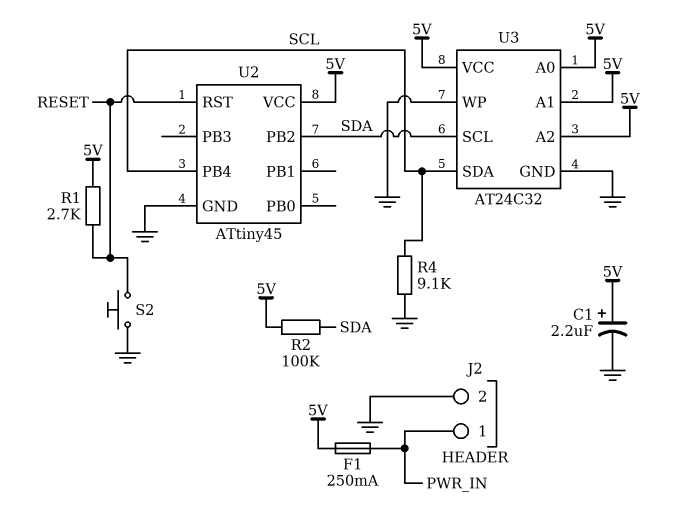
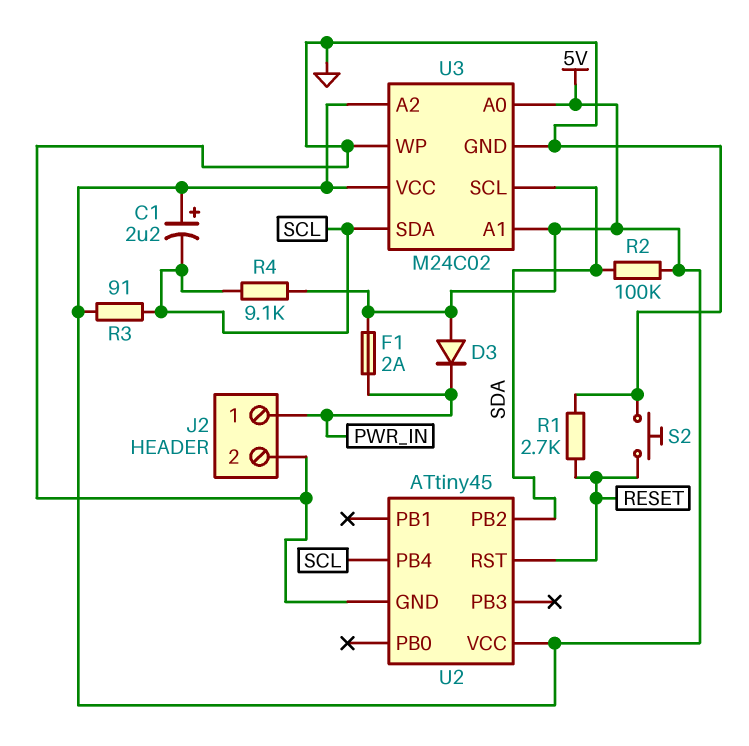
C1: 2.2uF (plus 5V, minus GND) -> 2.2uF (plus 5V, minus SCL)
D3: none -> diode (A 5V, K PWR_IN)
F1: 250mA (5V, PWR_IN) -> 2A (5V, PWR_IN)
R1: 2.7k (5V, RESET) -> 2.7k (GND, RESET)
R3: none -> 91 (5V, SCL)
R4: 9.1k (GND, SCL) -> 9.1k (5V, SCL)
U3: AT24C32 -> M24C02

